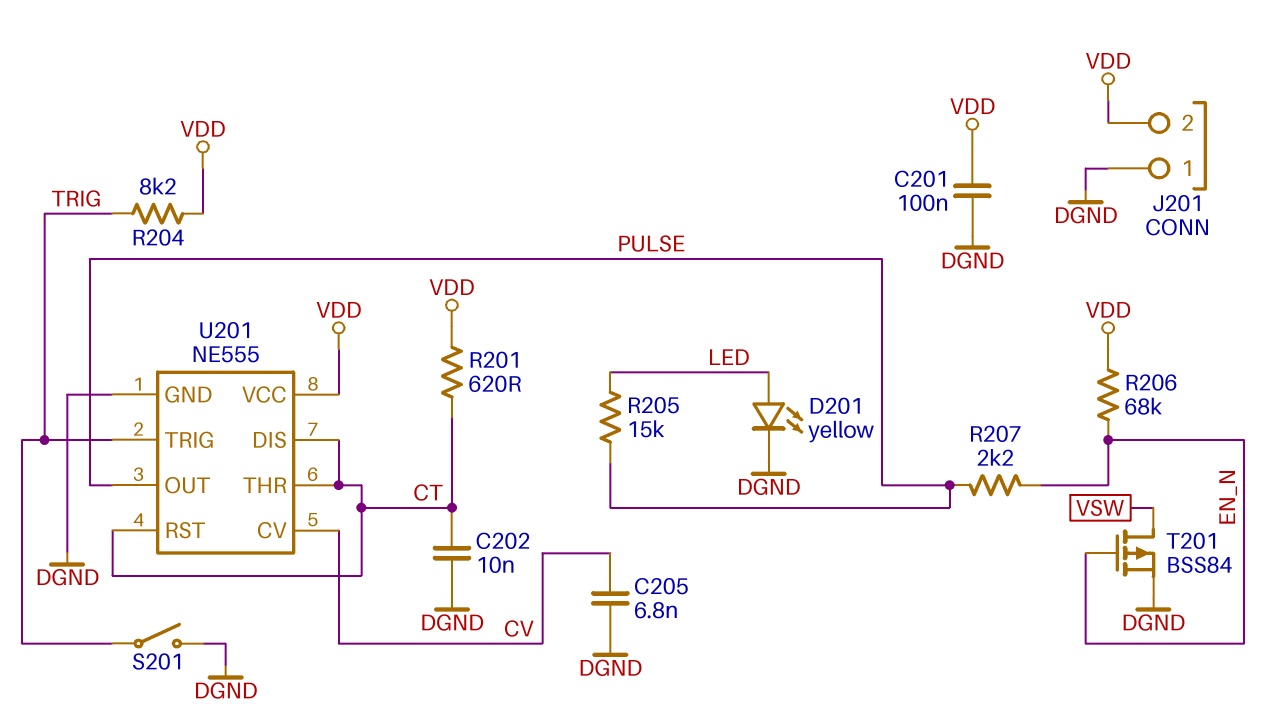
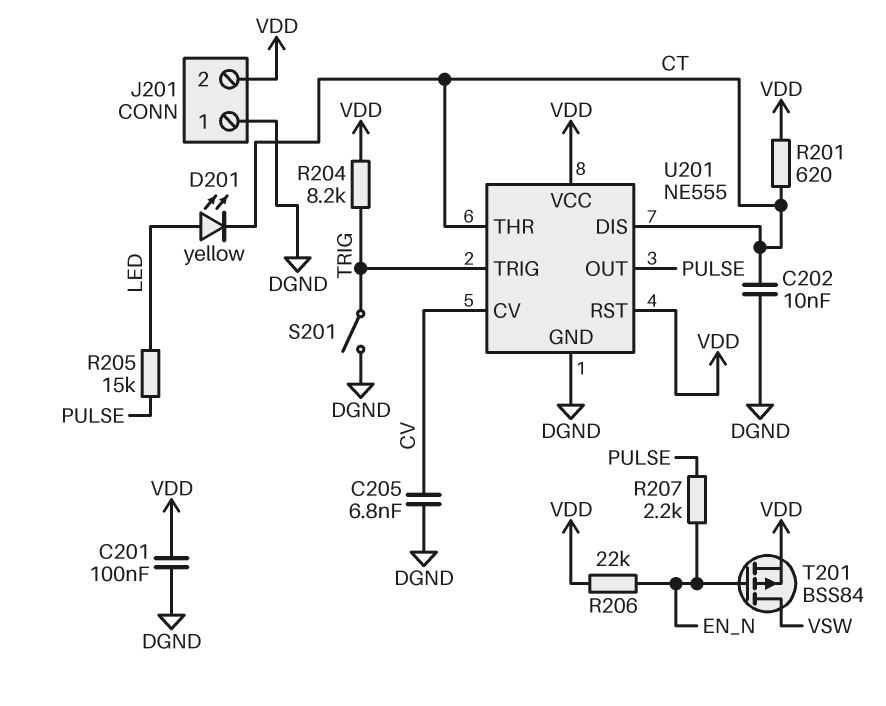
D201: LED yellow (A LED, K DGND) -> LED yellow (A LED, K CT)
R206: 68k (EN_N, VDD) -> 22k (EN_N, VDD)
T201: PMOS BSS84 (G EN_N, D VSW, S DGND) -> PMOS BSS84 (G EN_N, D VSW, S VDD)
U201 pin RST: CT -> VDD

